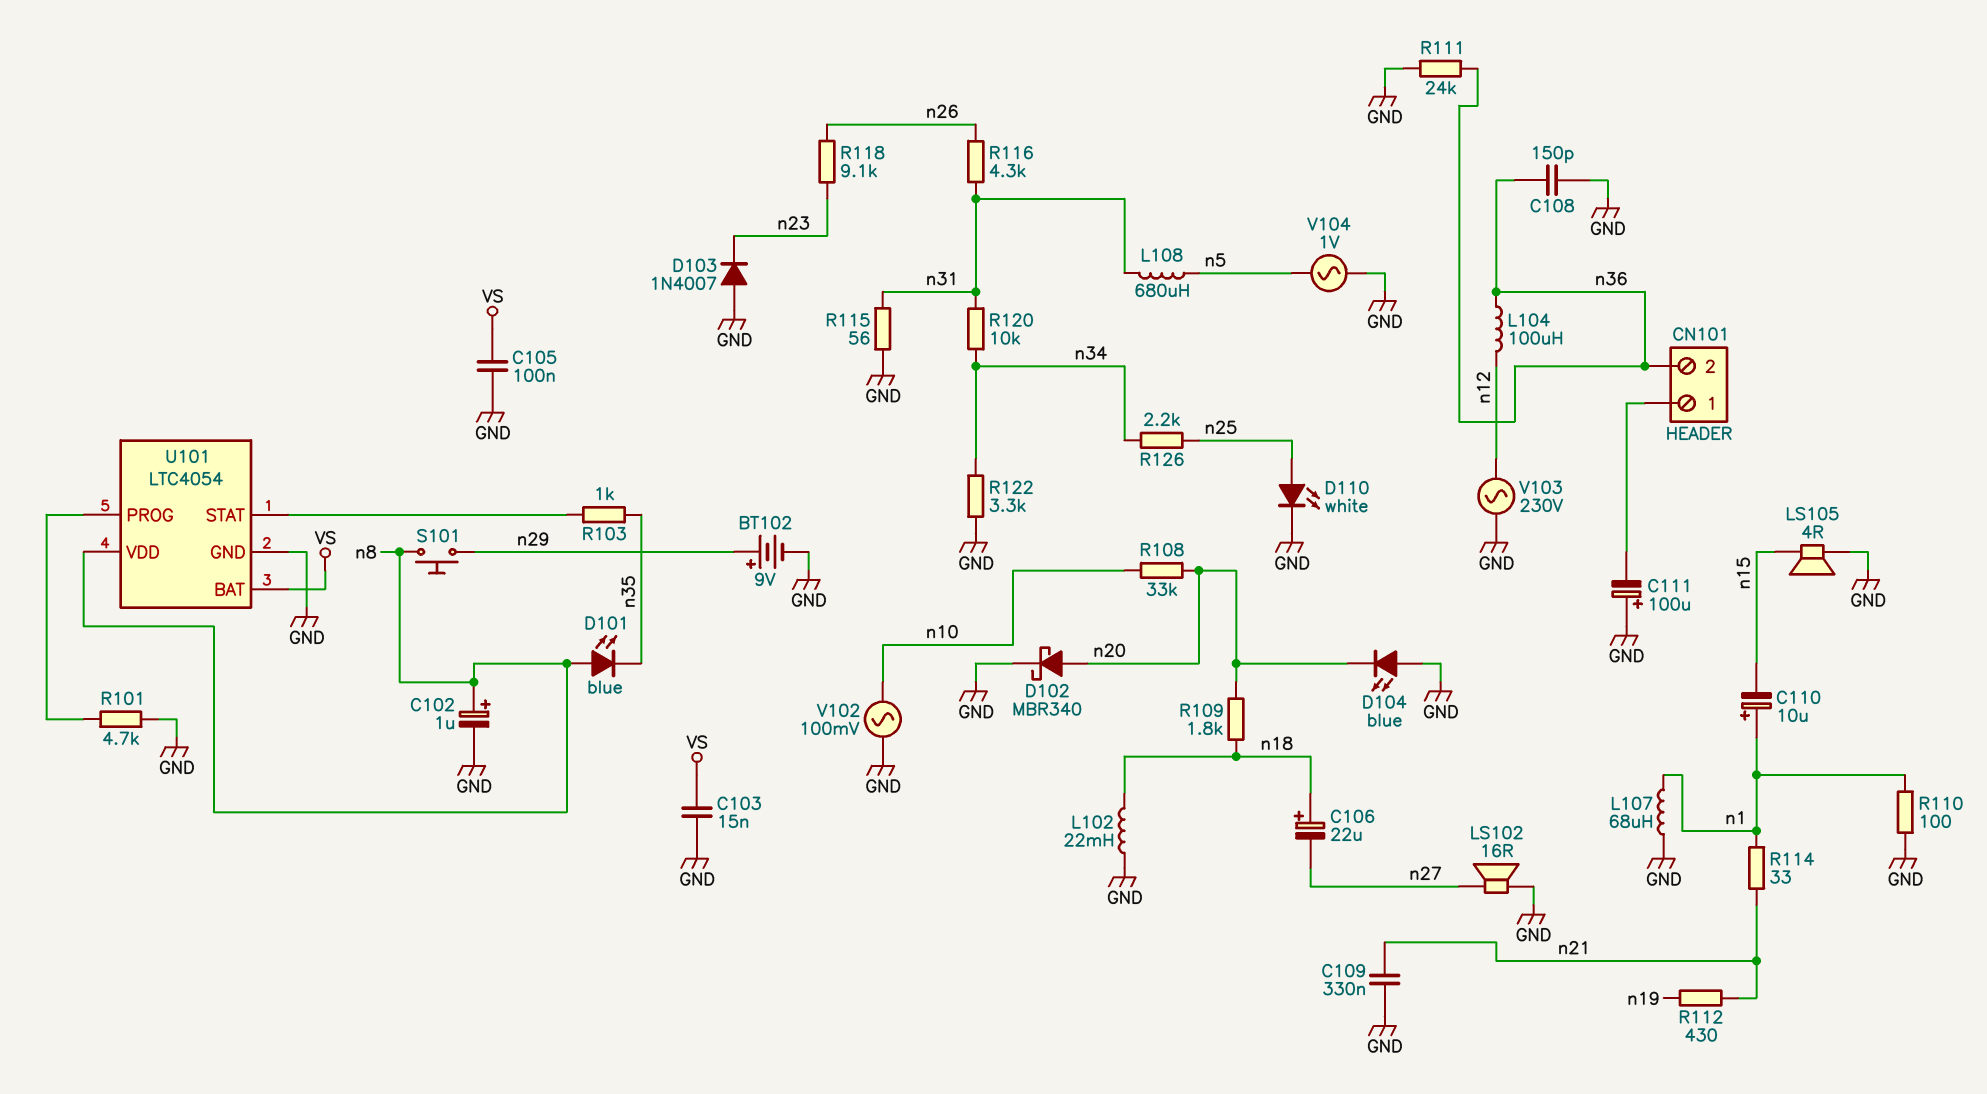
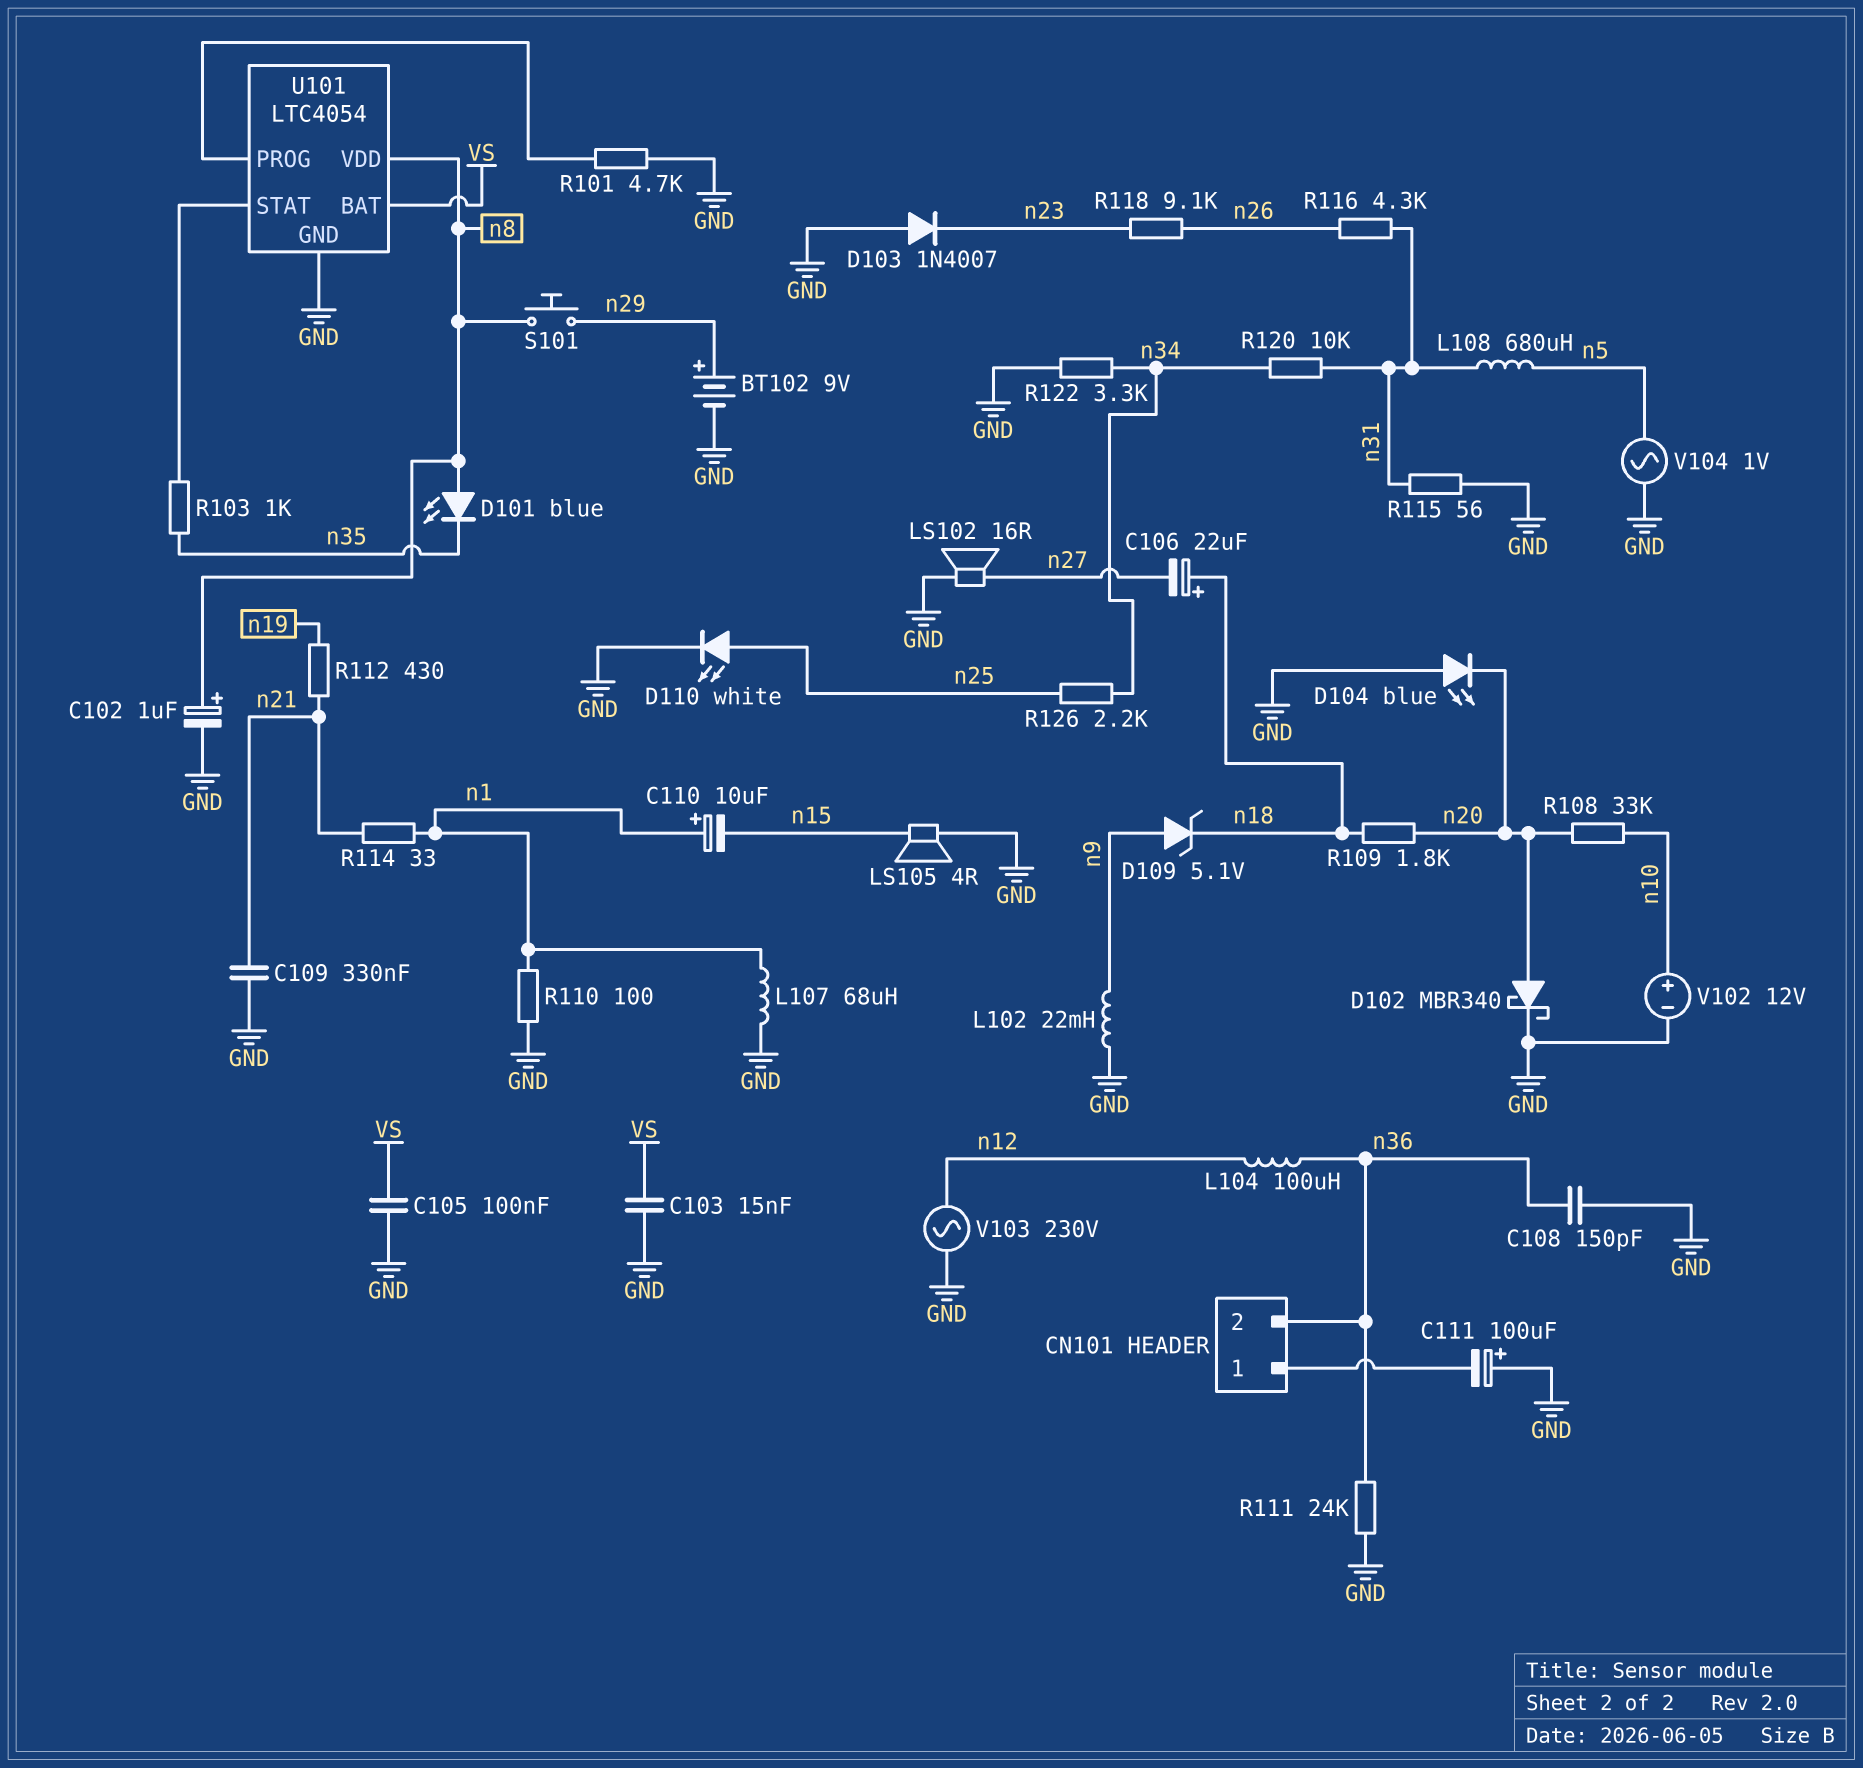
D109: none -> zener 5.1V (A n9, K n18)
L102: 22mH (GND, n18) -> 22mH (GND, n9)
V102: AC 100mV (GND, n10) -> 12V (plus n10, minus GND)

